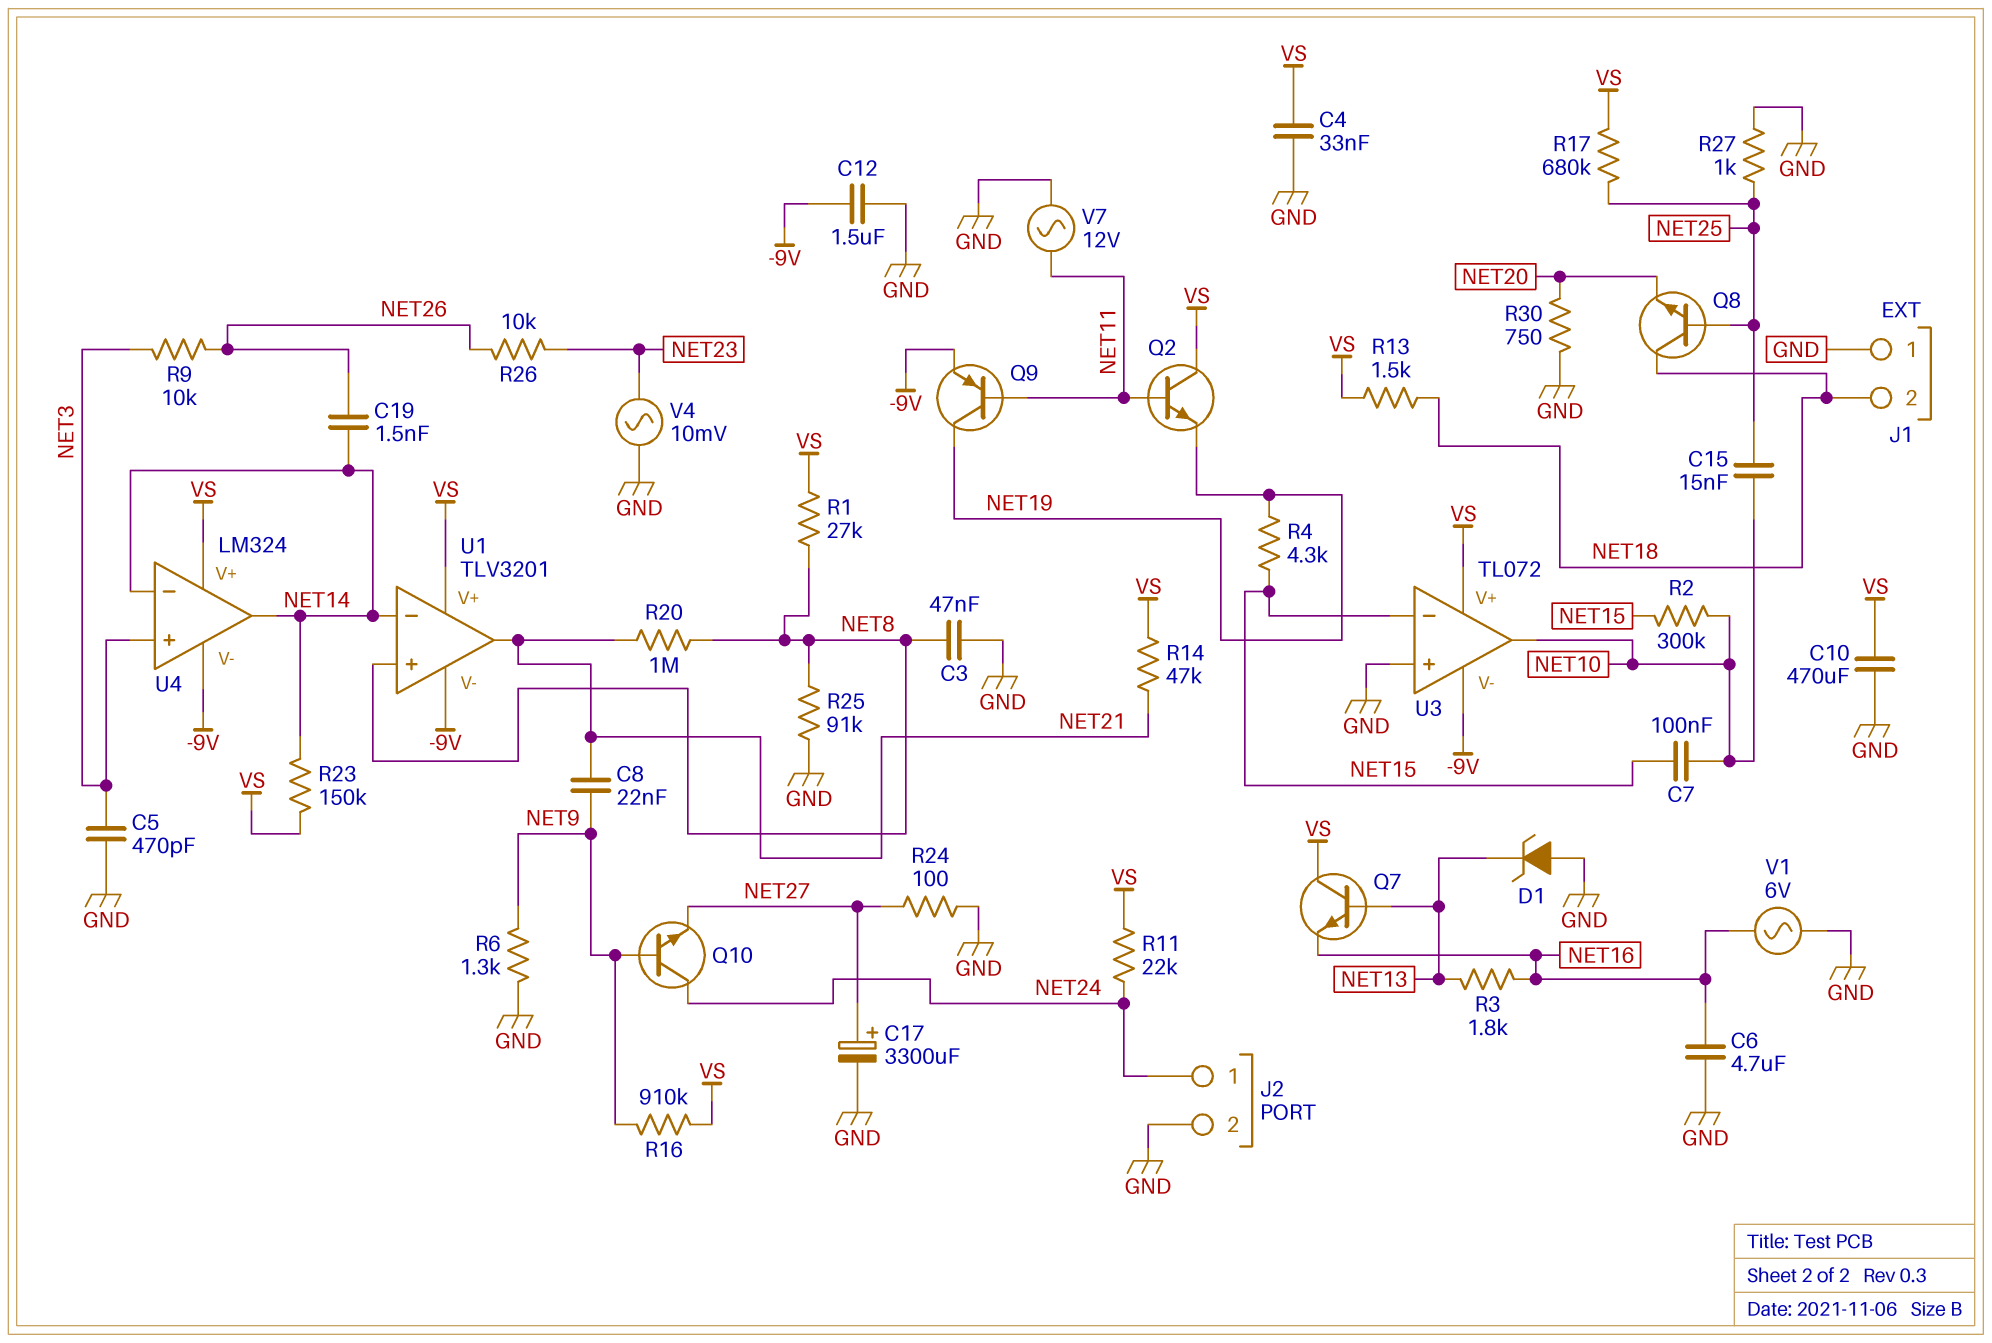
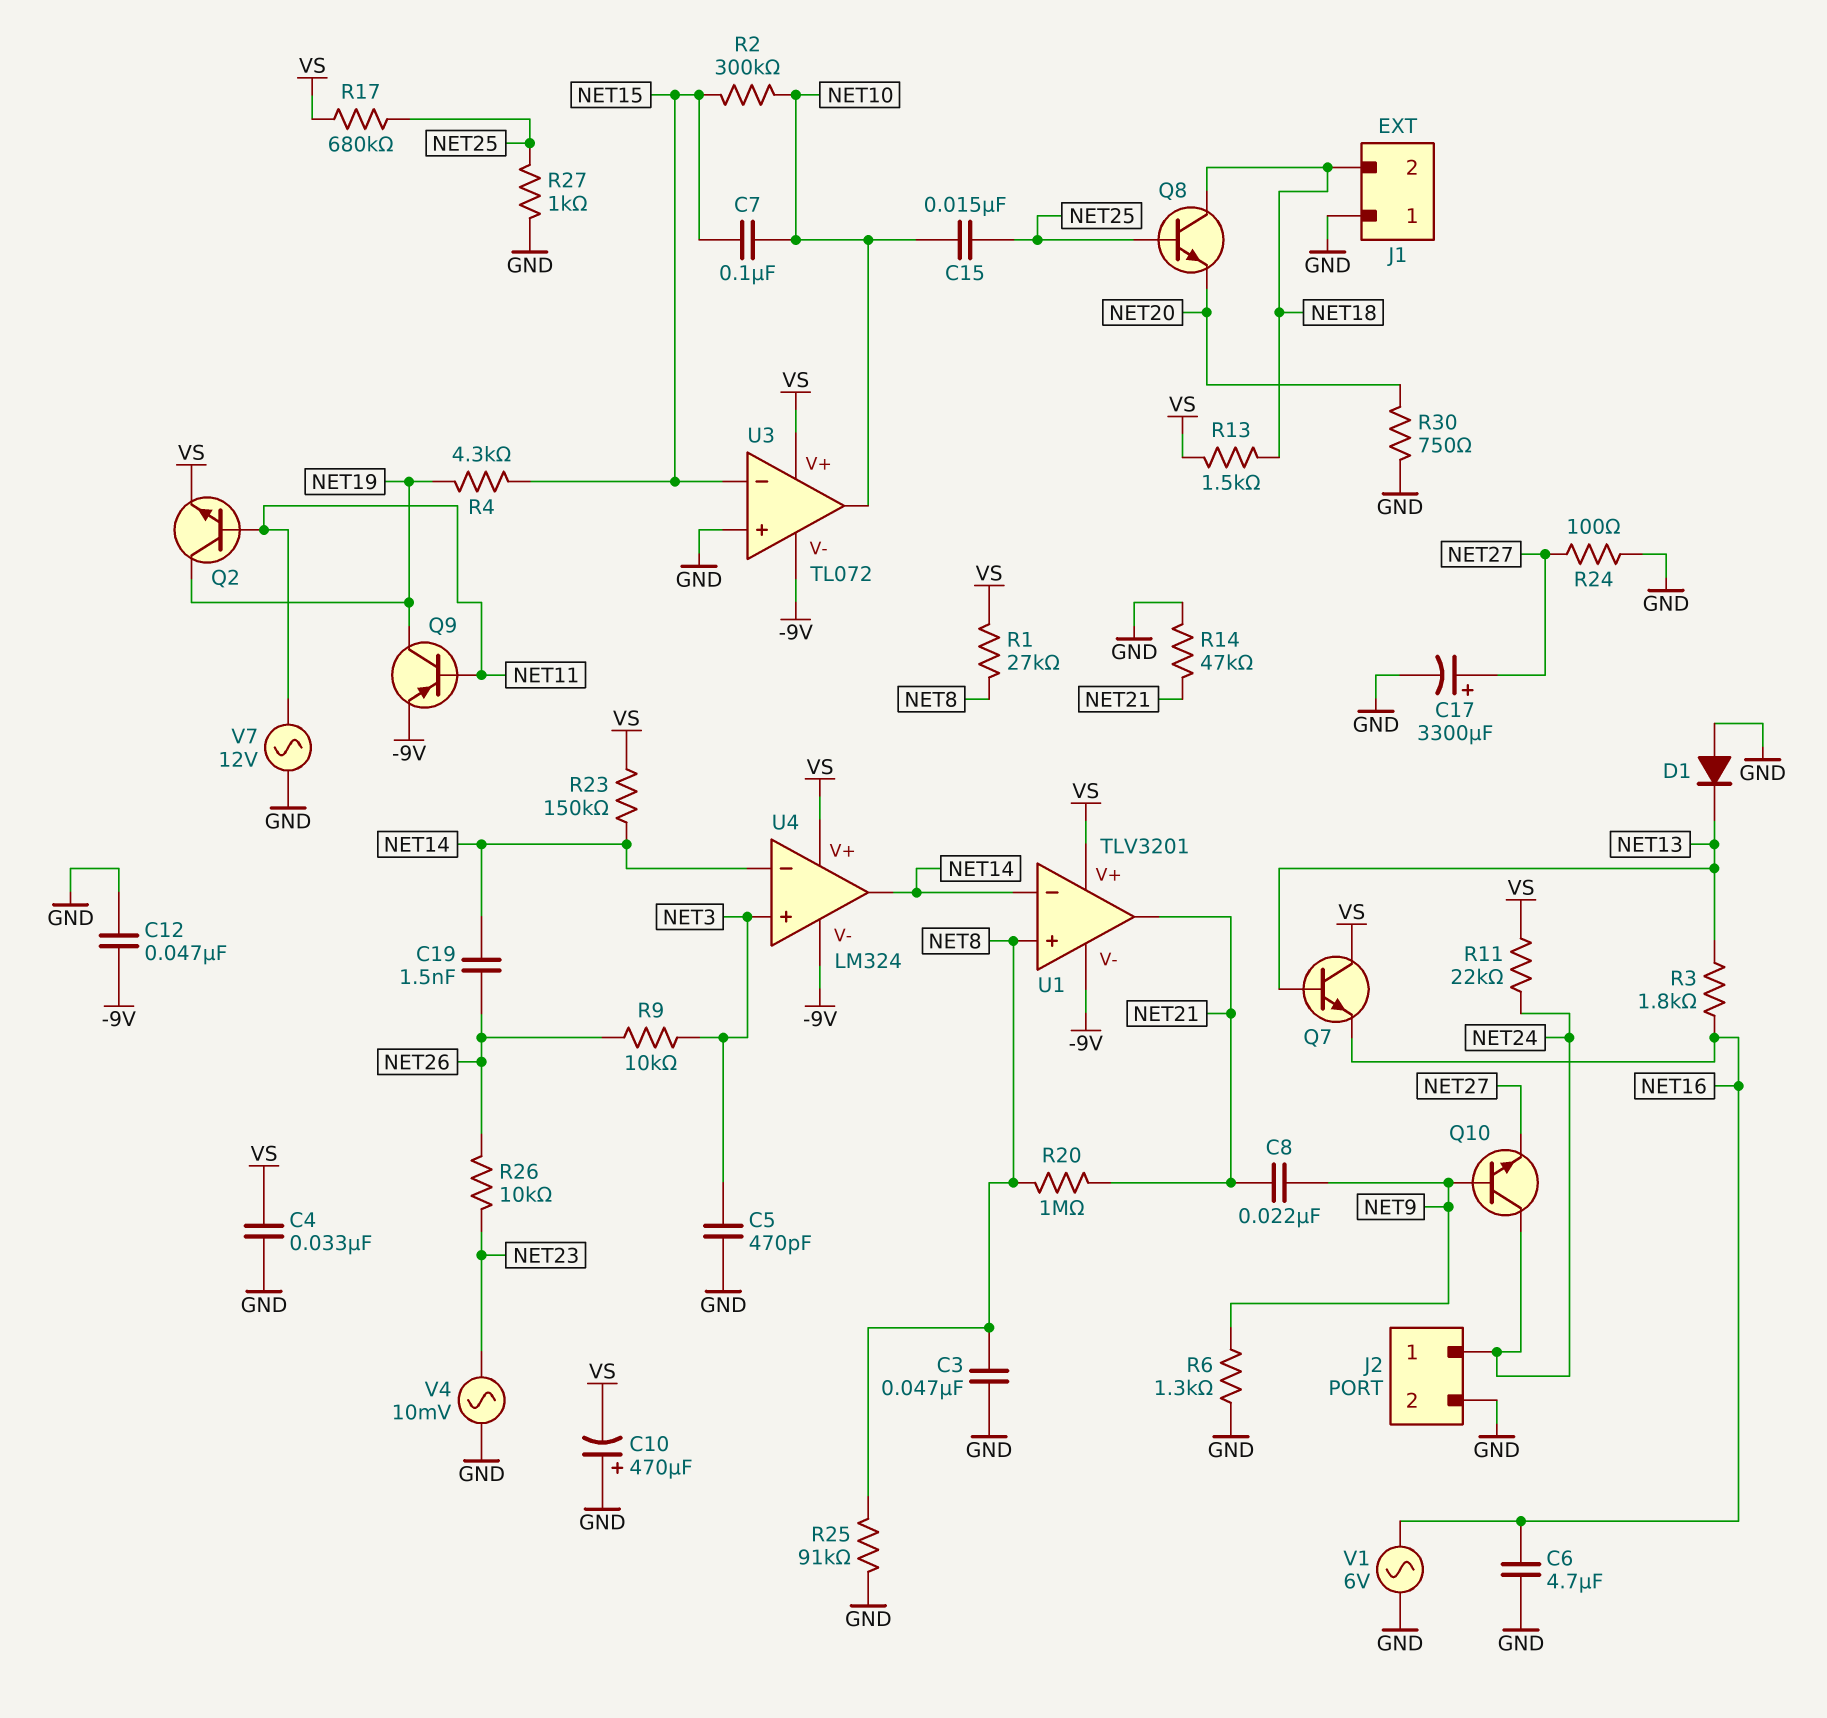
C10: 470uF (GND, VS) -> 470uF (plus GND, minus VS)
C12: 1.5uF (-9V, GND) -> 47nF (-9V, GND)
D1: zener (A GND, K NET13) -> diode (A GND, K NET13)
Q2: NPN (B NET11, C VS, E NET19) -> NPN (B NET11, C NET19, E VS)
R14: 47k (NET21, VS) -> 47k (GND, NET21)
R16: 910k (NET9, VS) -> none

